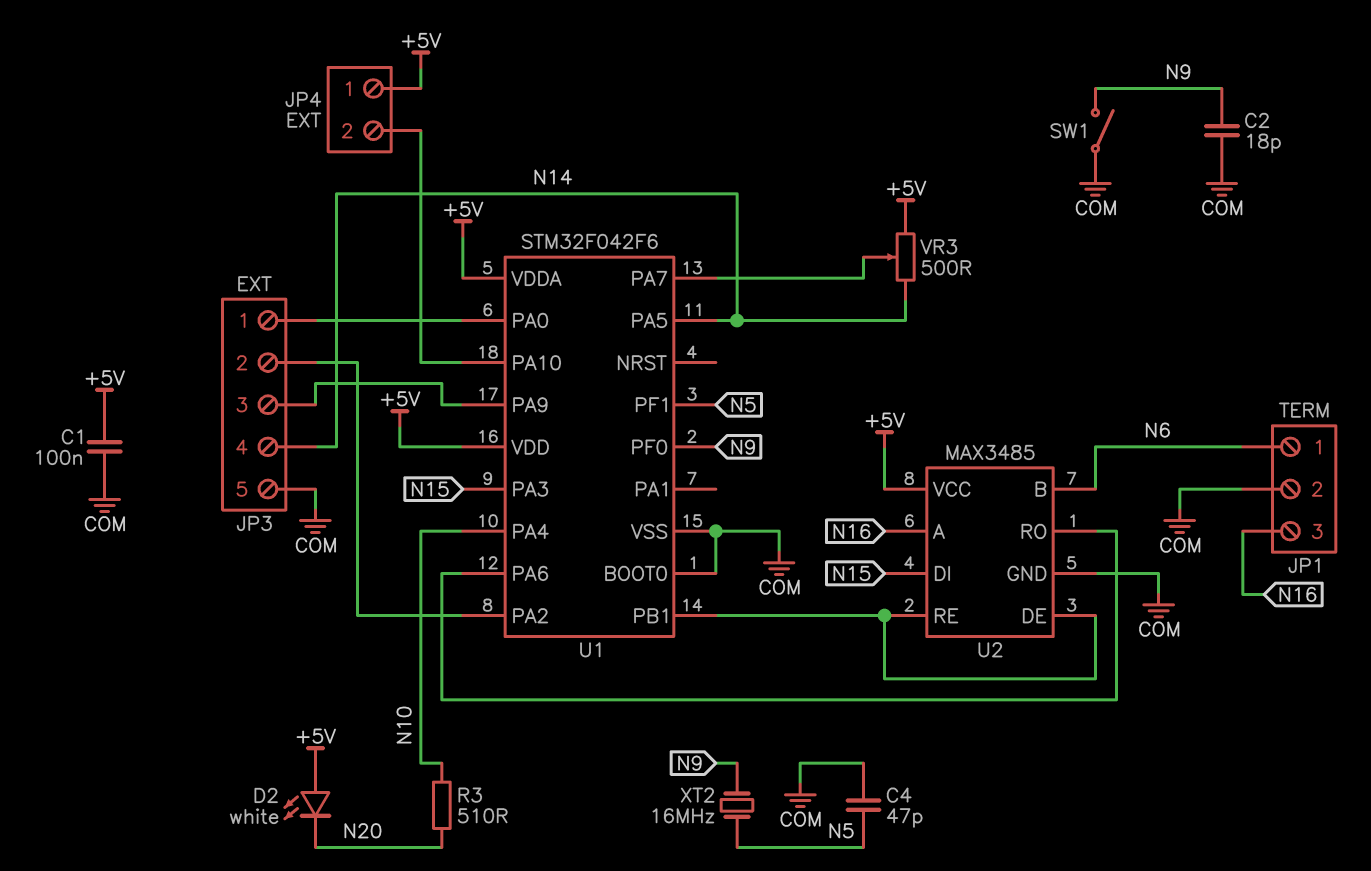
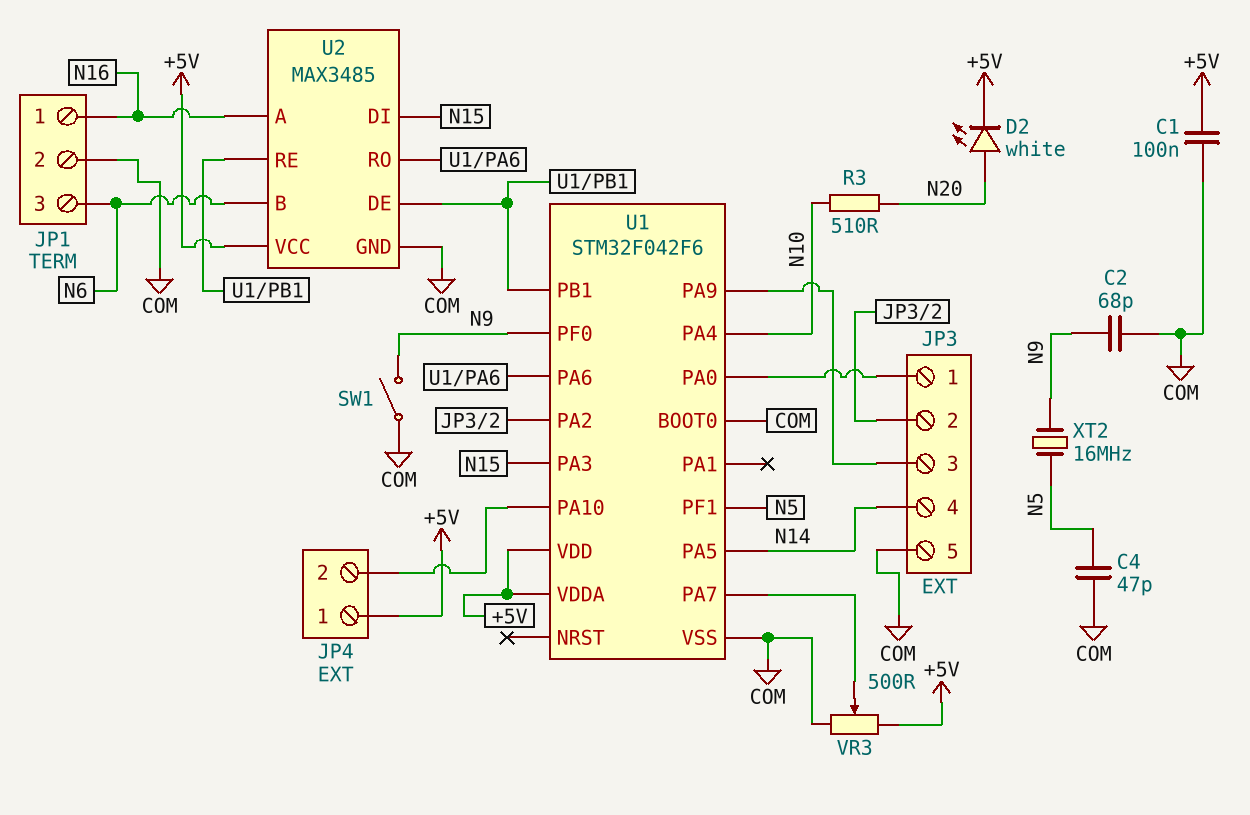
C2: 18pF (COM, N9) -> 68pF (COM, N9)
D2: LED white (A +5V, K N20) -> LED white (A N20, K +5V)
JP1 pin 1: N6 -> N16
JP1 pin 3: N16 -> N6
VR3: 500 (+5V, N14, wiper U1/PA7) -> 500 (+5V, COM, wiper U1/PA7)

